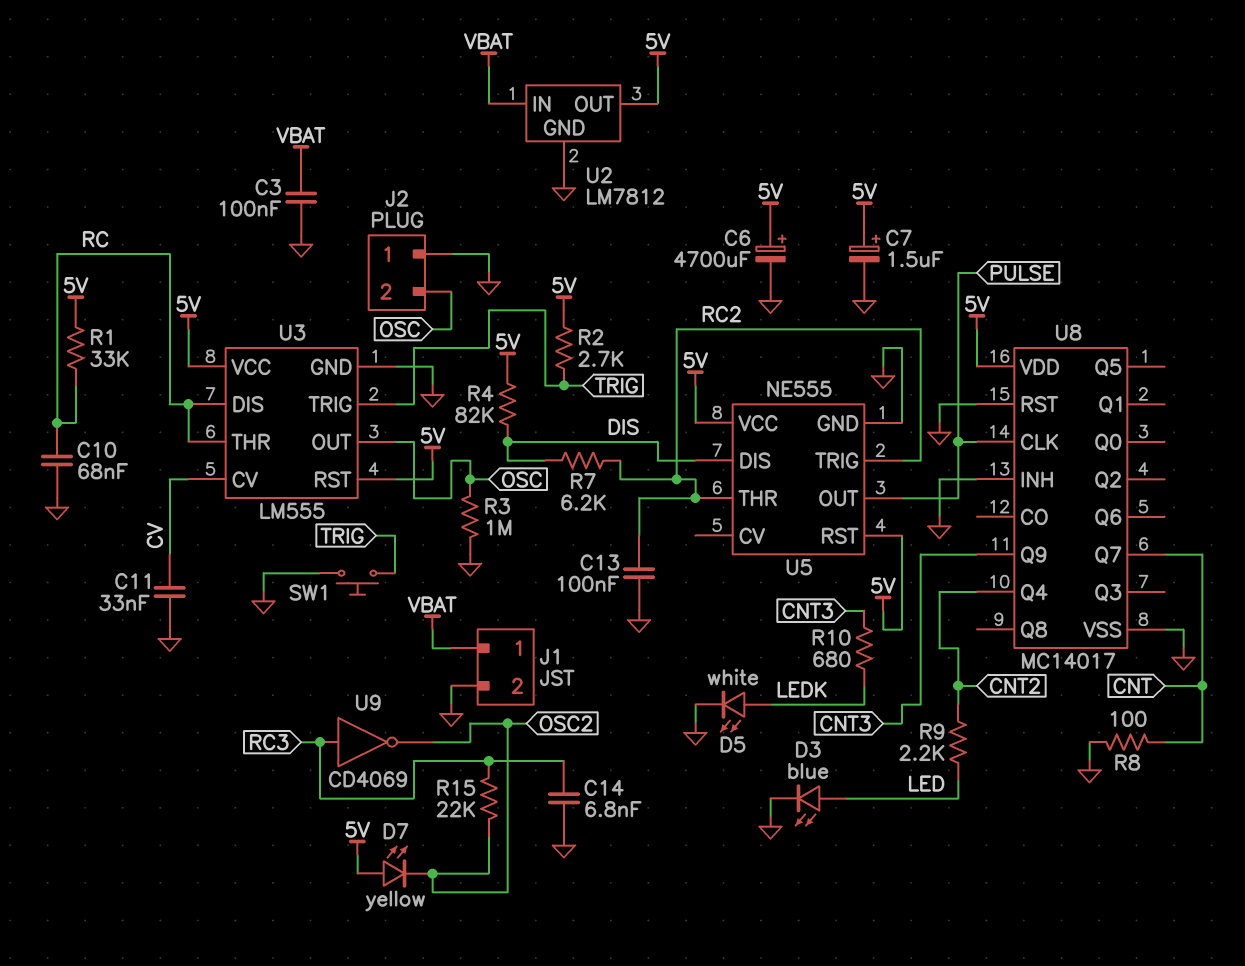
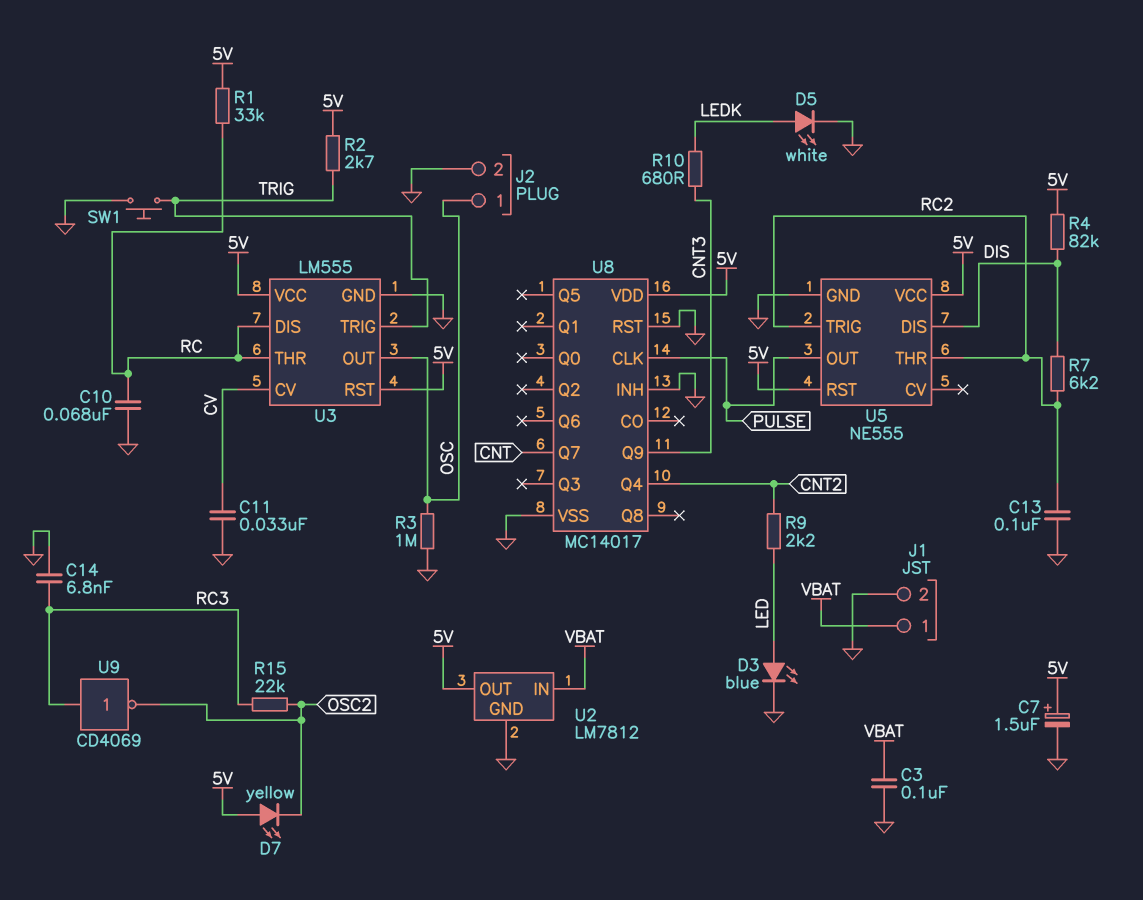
C6: 4700uF (plus 5V, minus GND) -> none
J2 pin 1: GND -> OSC
J2 pin 2: OSC -> GND
R8: 100 (CNT, GND) -> none

